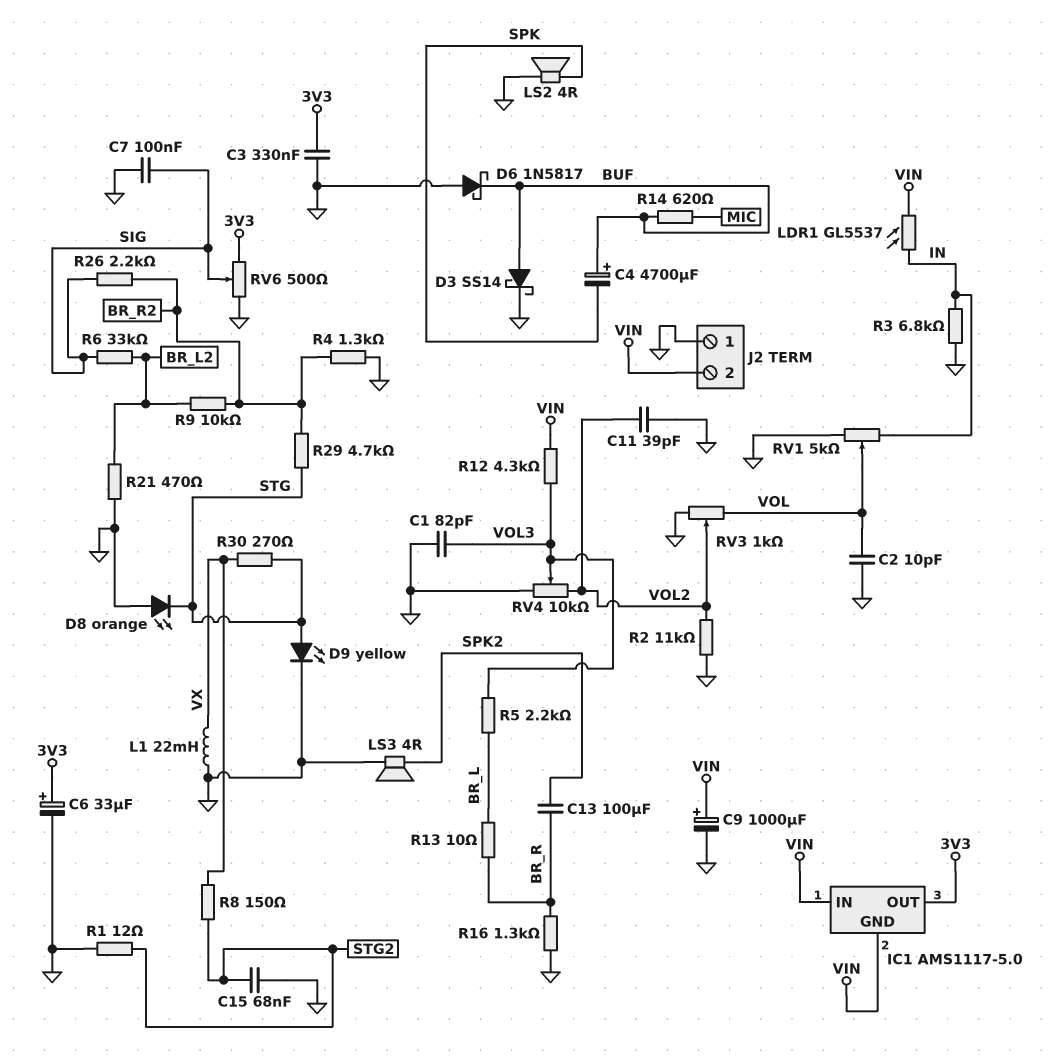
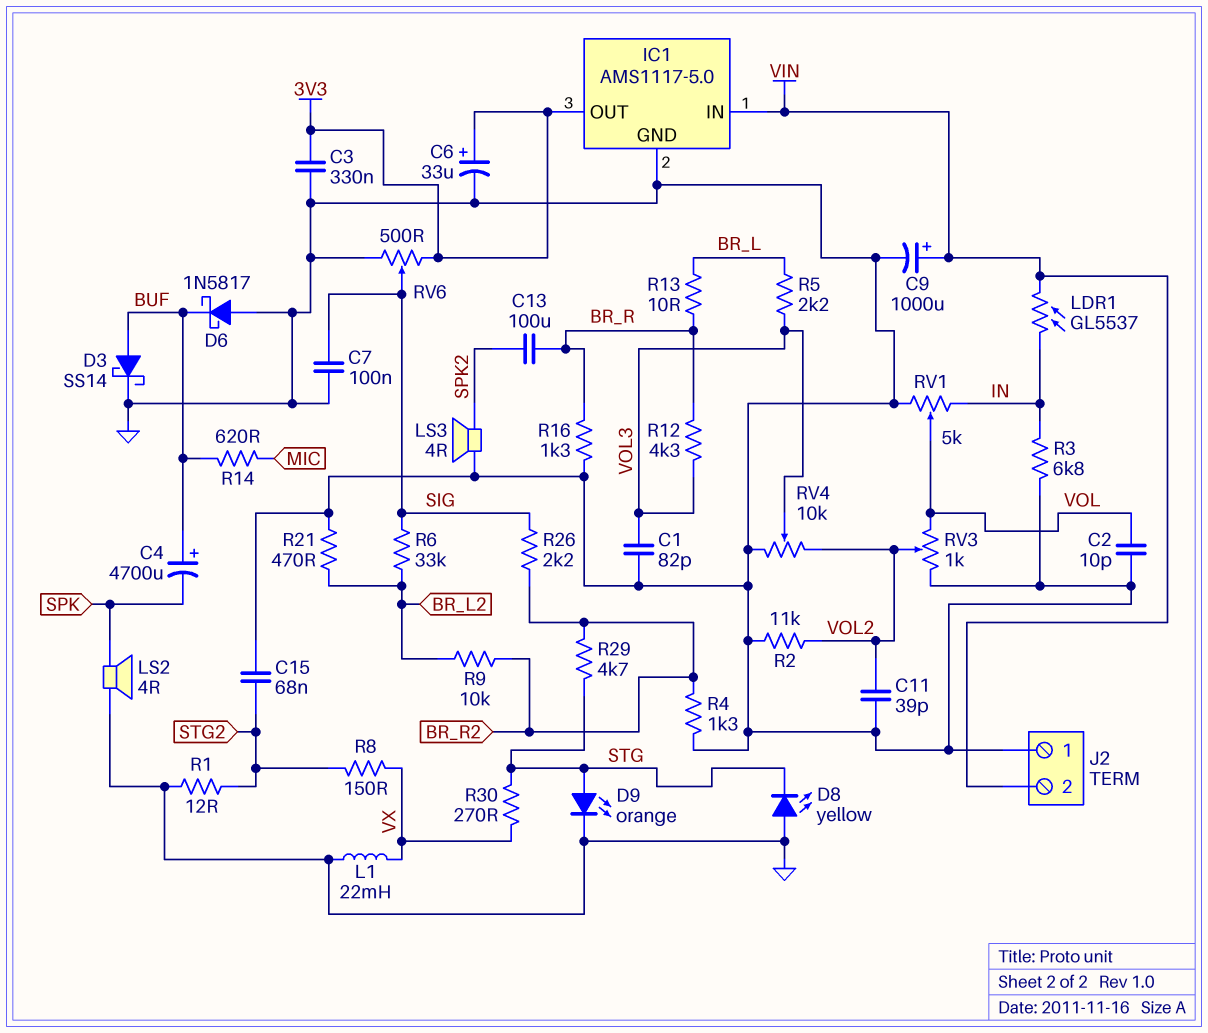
D8: LED orange (A GND, K STG) -> LED yellow (A GND, K STG)
D9: LED yellow (A STG, K GND) -> LED orange (A STG, K GND)
IC1 pin GND: VIN -> GND
R12: 4.3k (VIN, VOL3) -> 4.3k (BR_R, VOL3)

